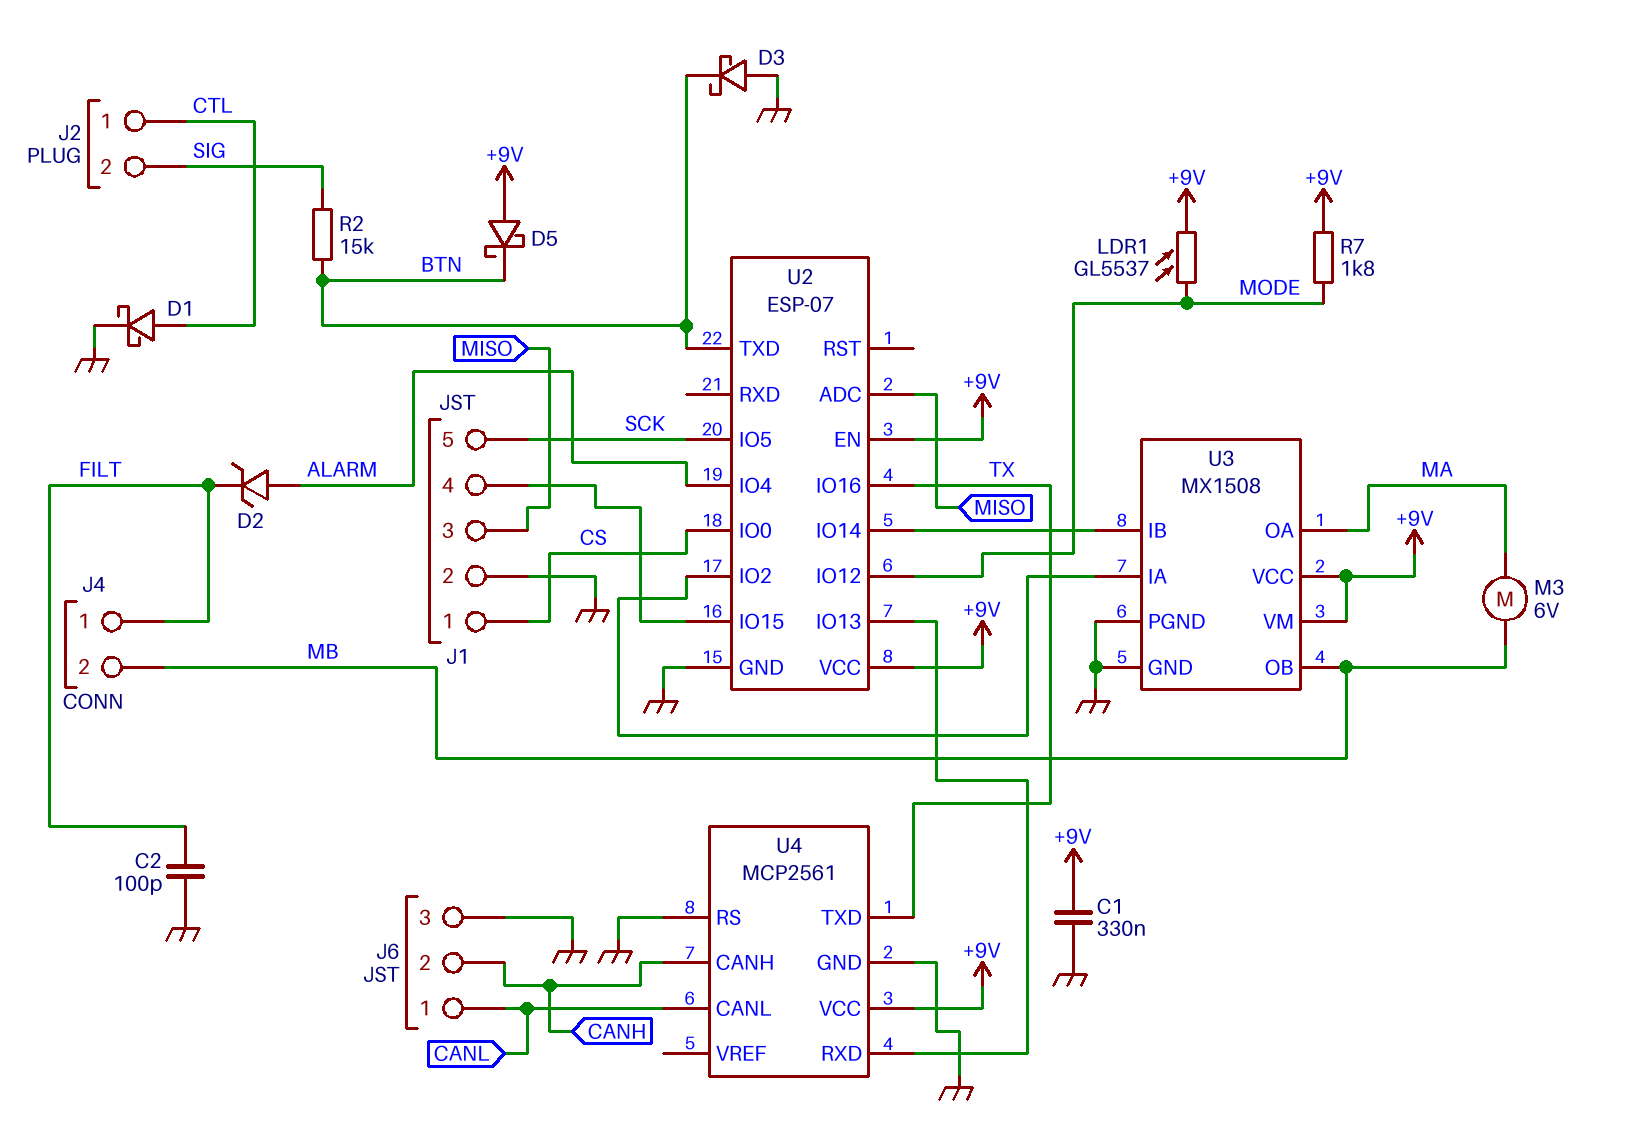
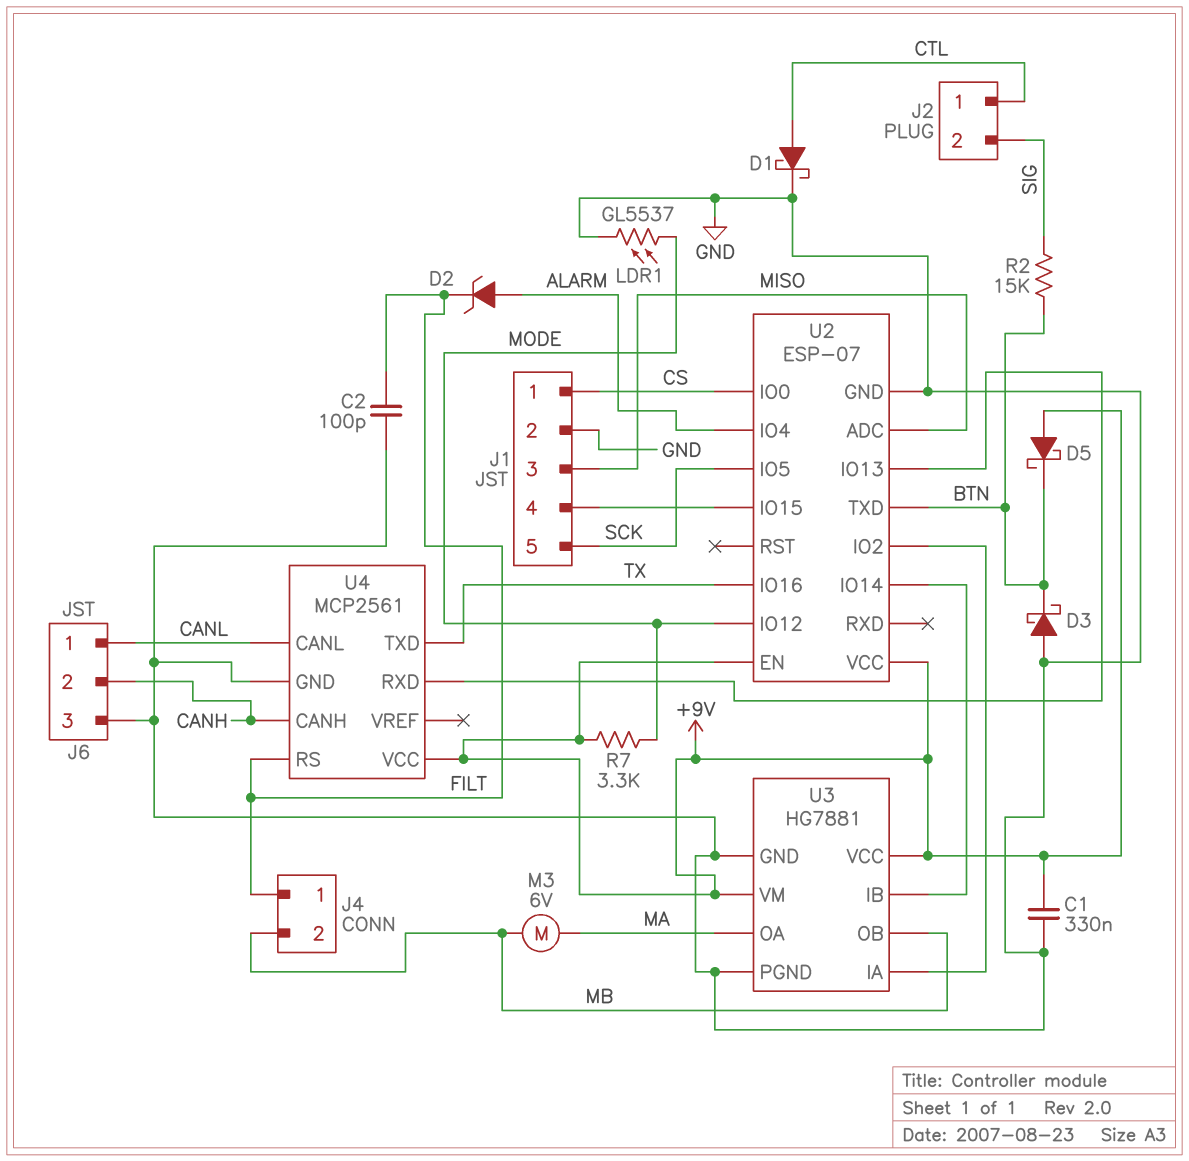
LDR1: GL5537 (+9V, MODE) -> GL5537 (GND, MODE)
R7: 1.8k (+9V, MODE) -> 3.3k (+9V, MODE)
U3: MX1508 -> HG7881
U4 pin RS: GND -> FILT

